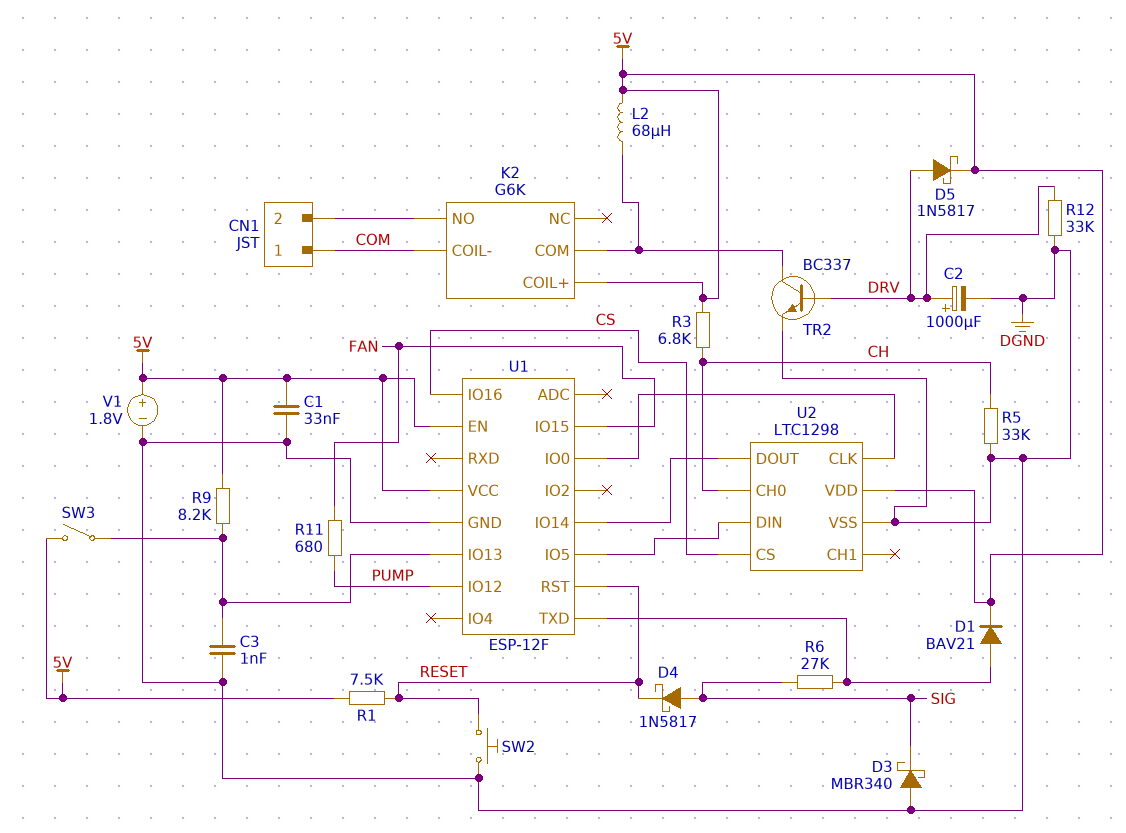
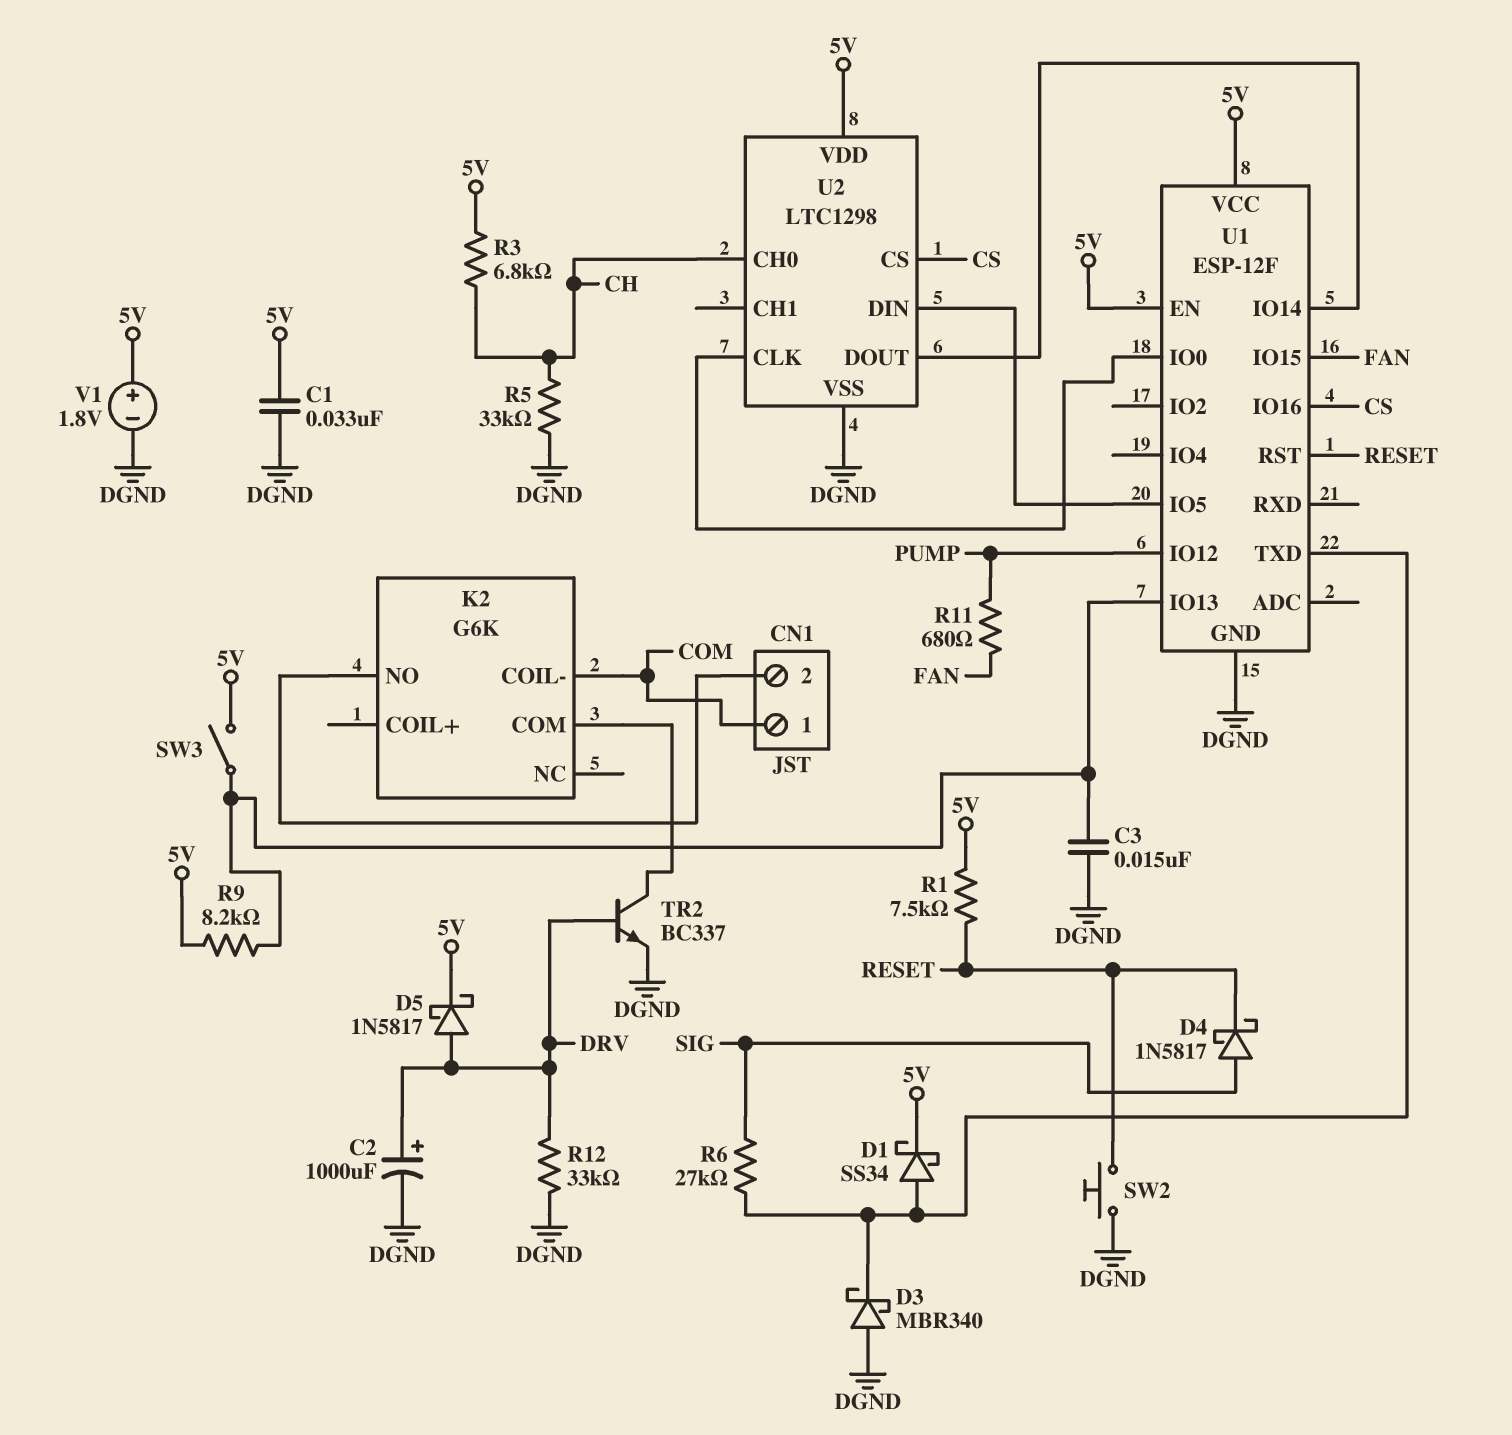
C3: 1nF (DGND, U1/IO13) -> 15nF (DGND, U1/IO13)
D1: diode BAV21 (A U1/TXD, K 5V) -> schottky SS34 (A U1/TXD, K 5V)
D3: schottky MBR340 (A DGND, K SIG) -> schottky MBR340 (A DGND, K U1/TXD)
K2 pin COIL+: 5V -> none
L2: 68uH (5V, K2/COM) -> none

